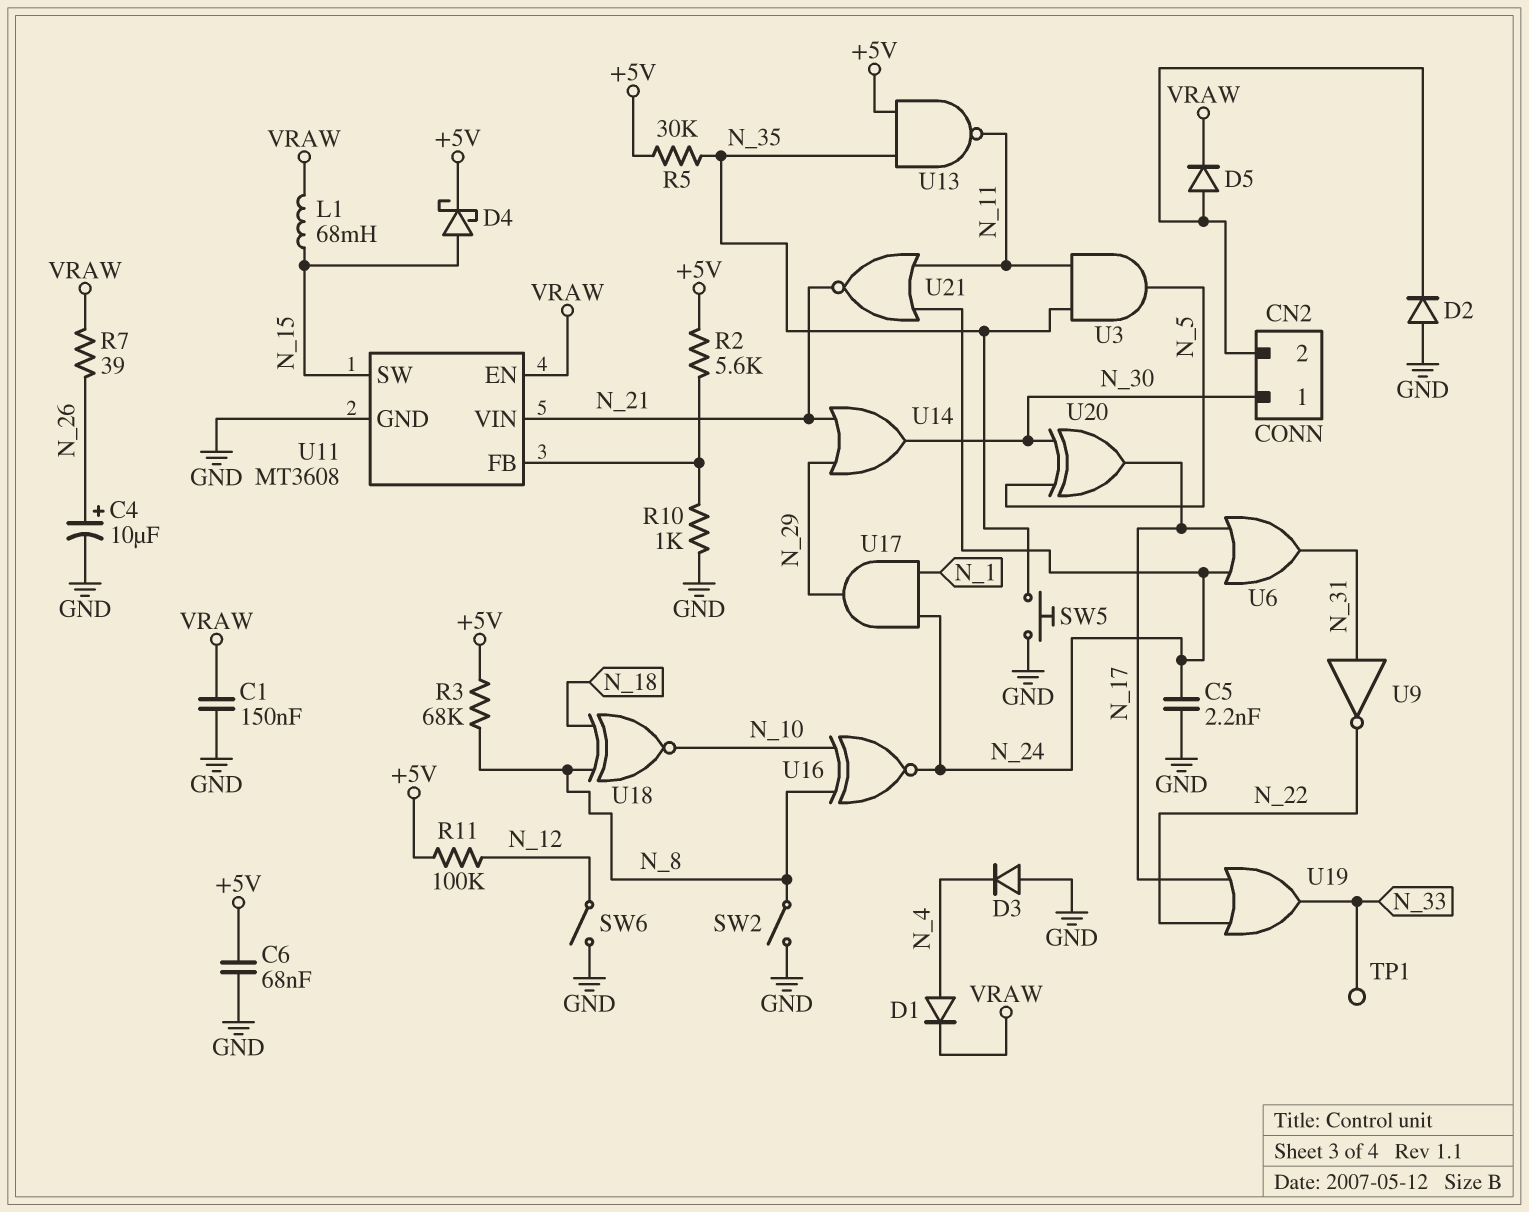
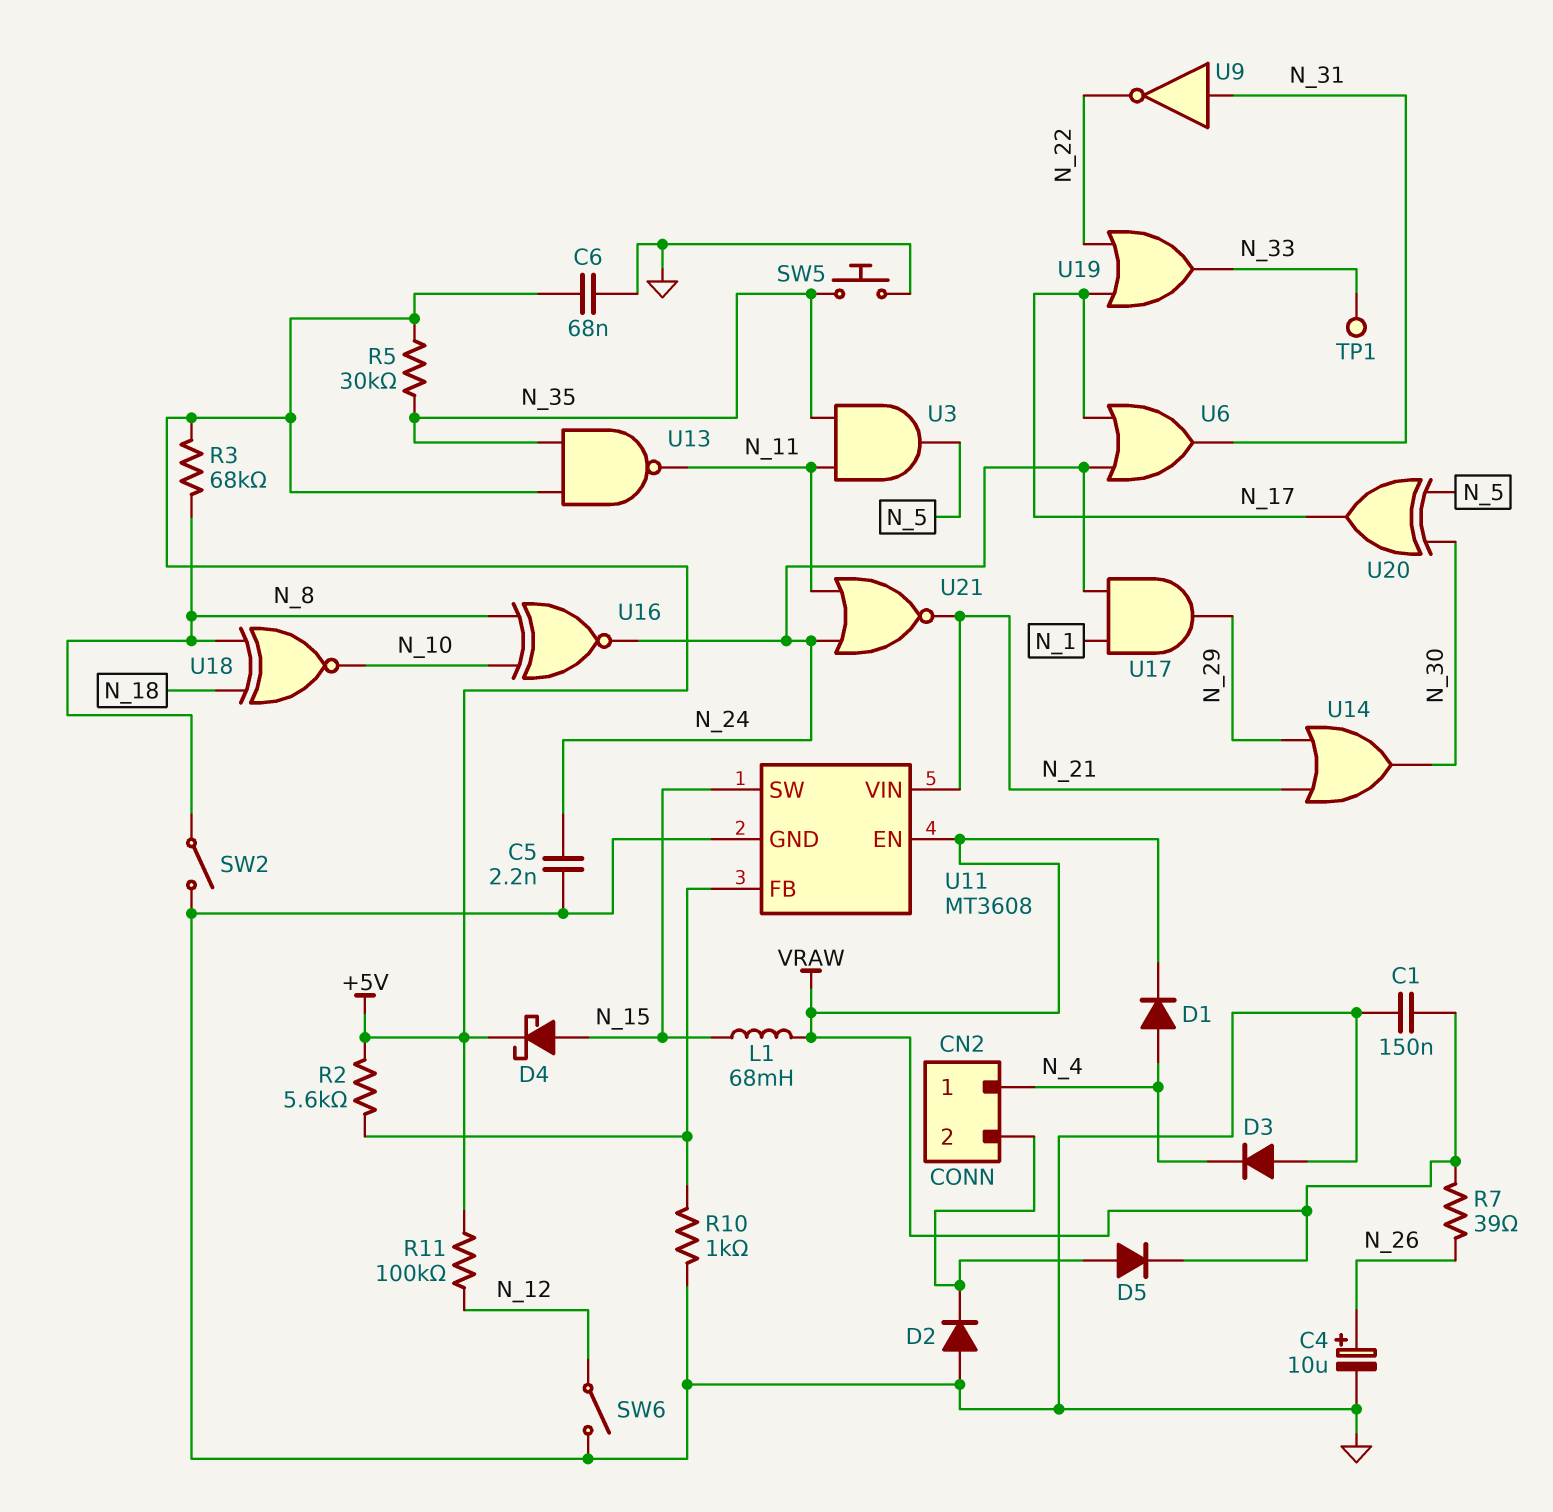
CN2 pin 1: N_30 -> N_4

